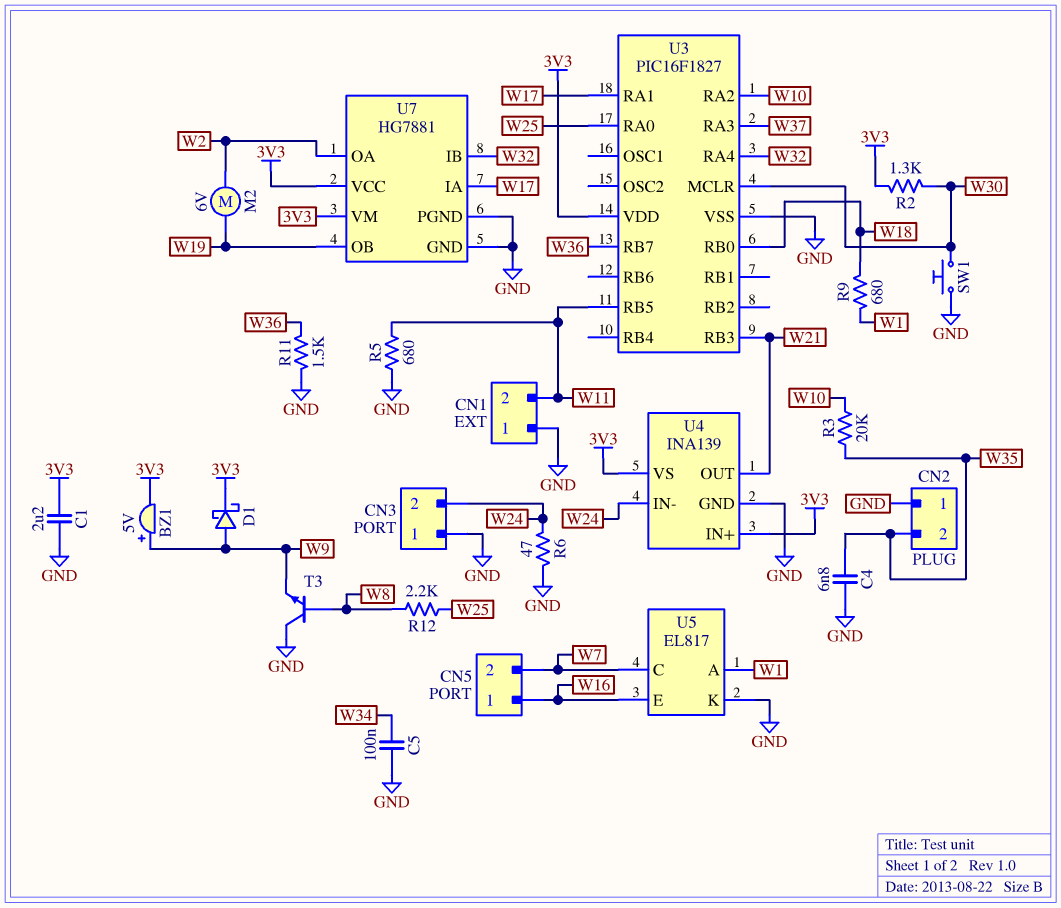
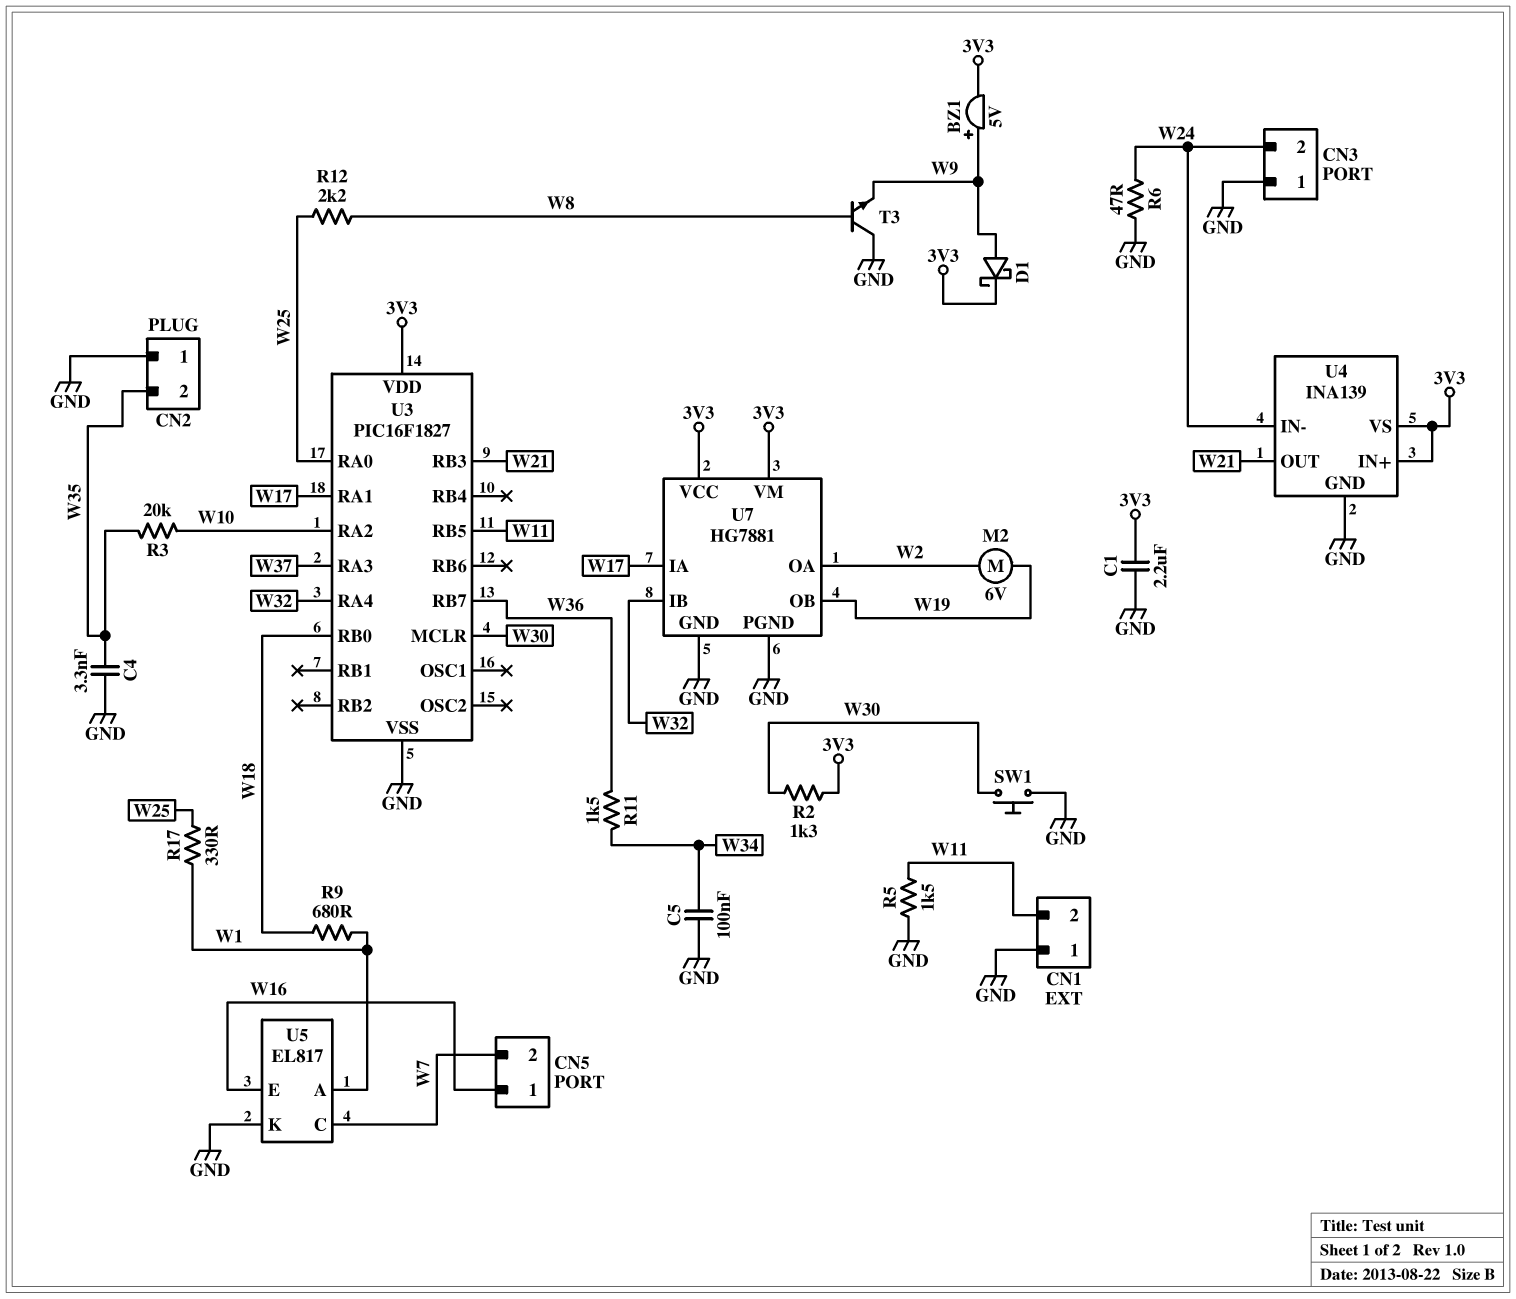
C4: 6.8nF (GND, W35) -> 3.3nF (GND, W35)
R5: 680 (GND, W11) -> 1.5k (GND, W11)
R11: 1.5k (GND, W36) -> 1.5k (W34, W36)
R17: none -> 330 (W1, W25)

